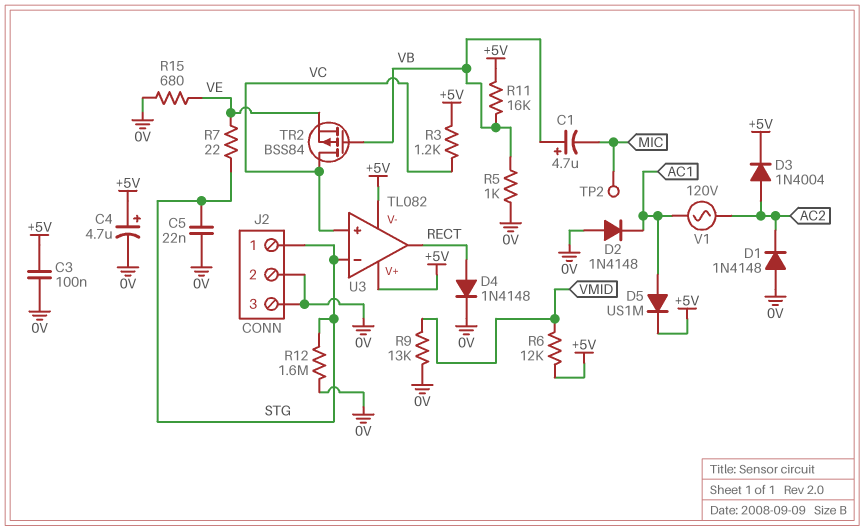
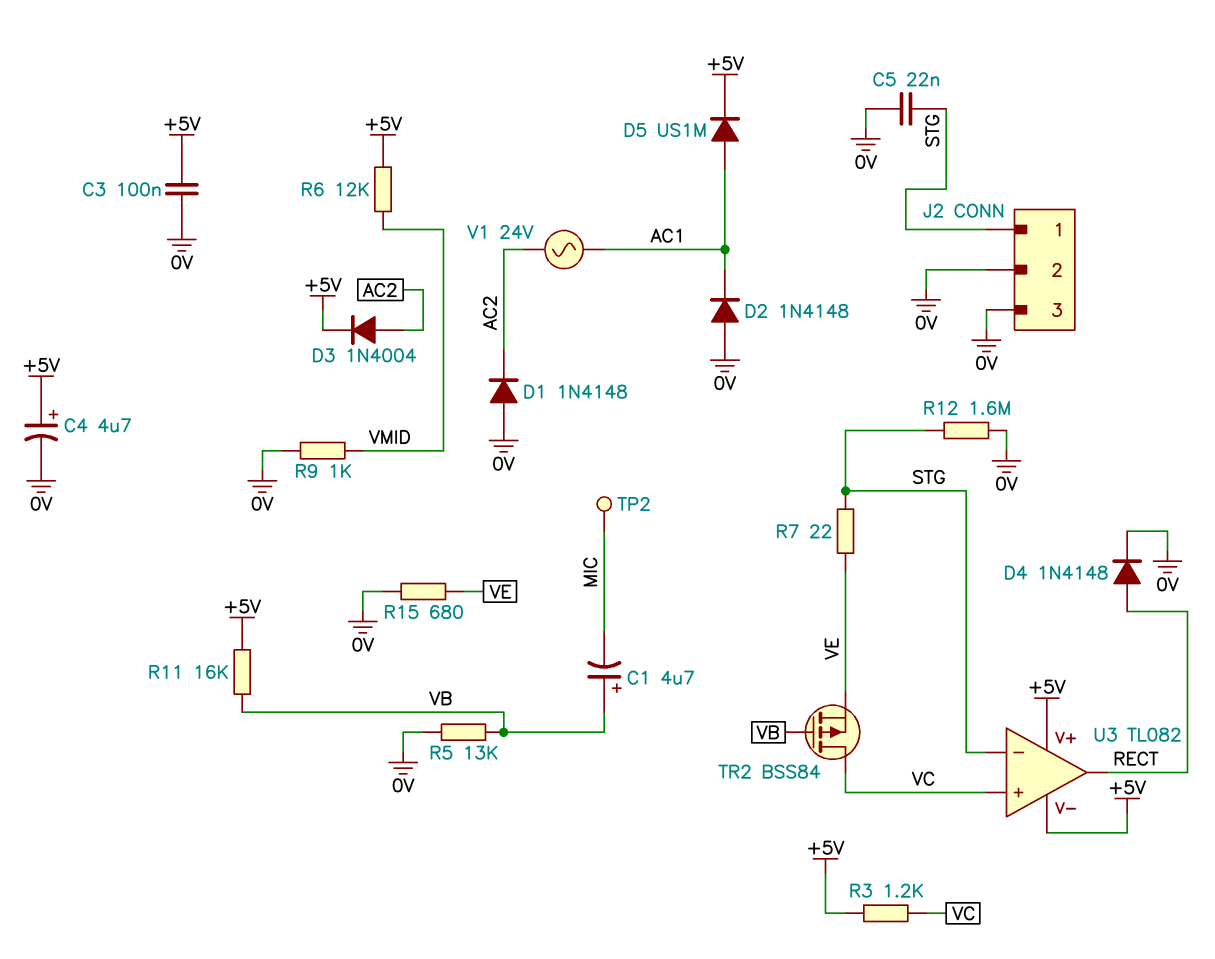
R5: 1k (0V, VB) -> 13k (0V, VB)
R9: 13k (0V, VMID) -> 1k (0V, VMID)
V1: AC 120V (AC1, AC2) -> AC 24V (AC1, AC2)

